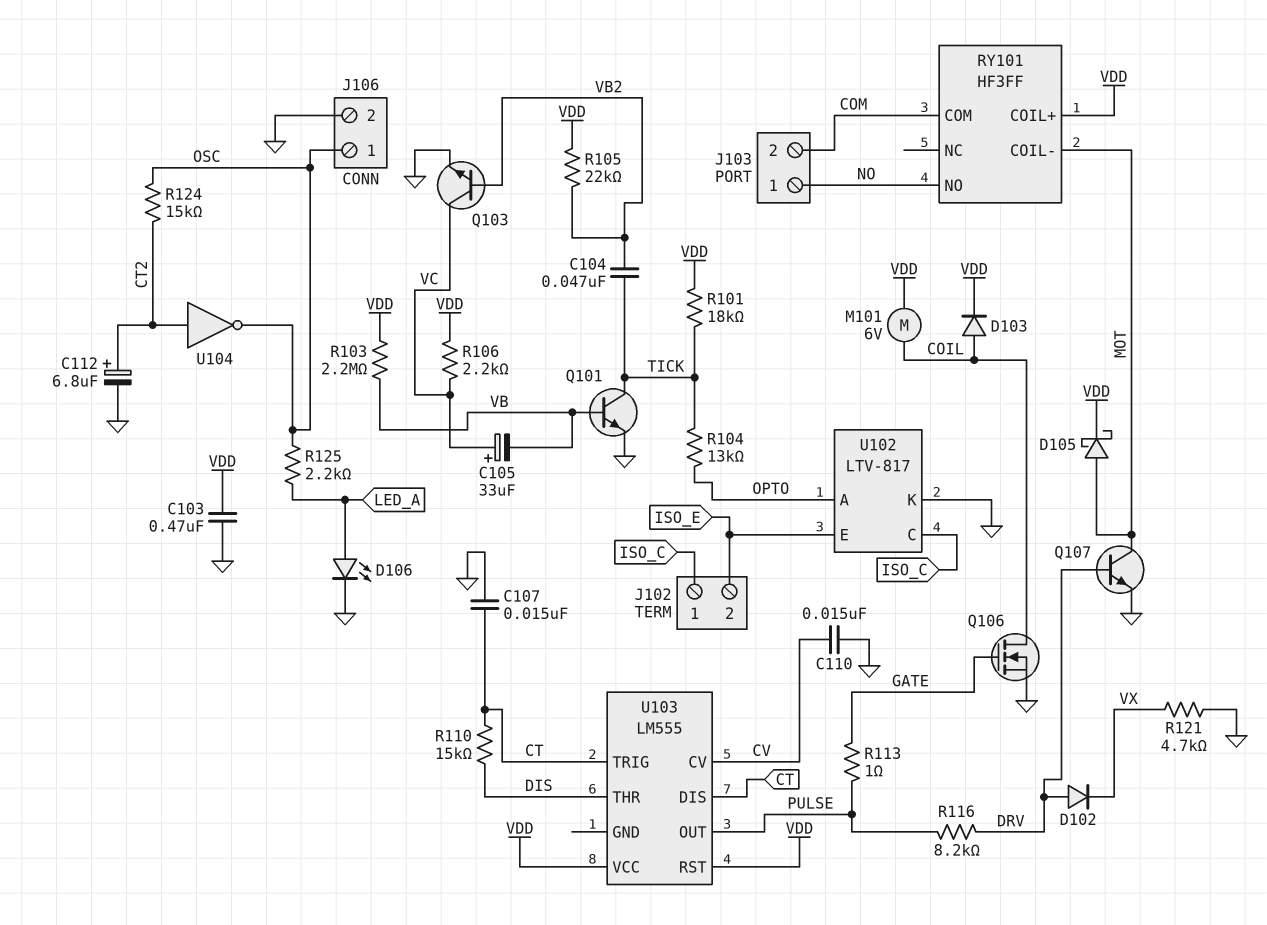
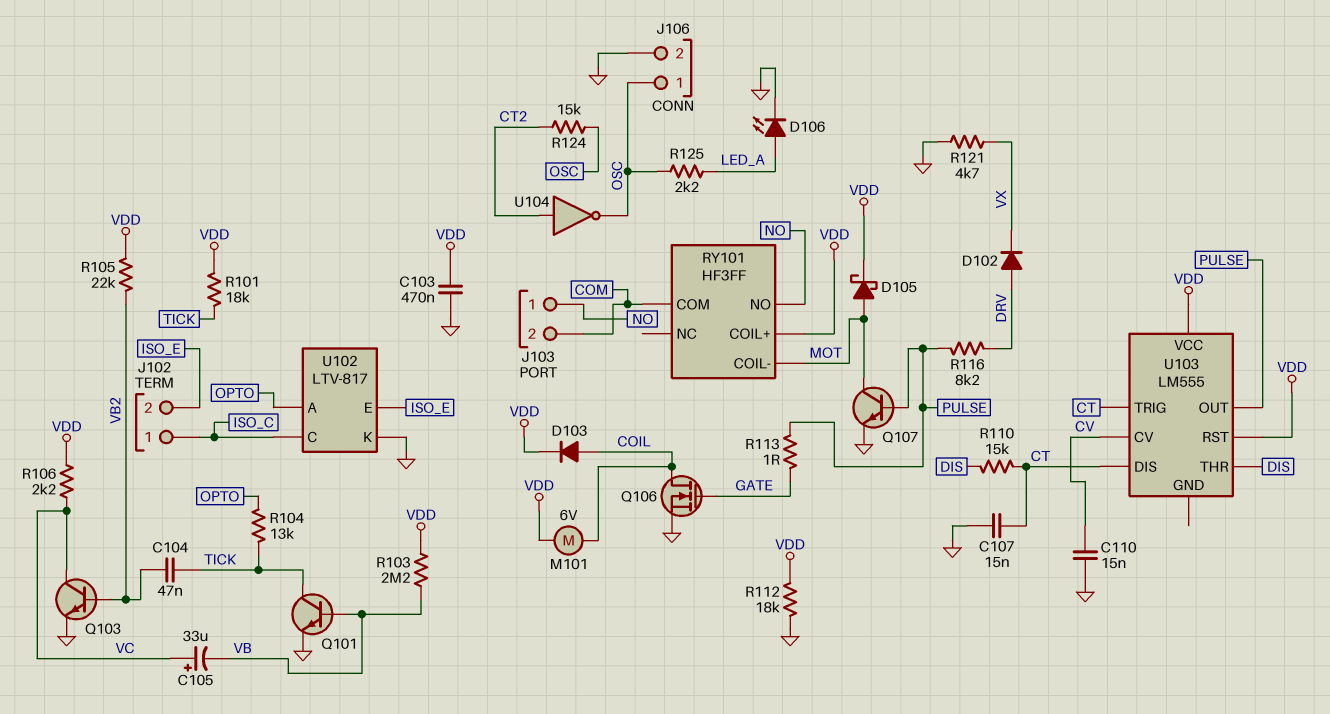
C112: 6.8uF (plus CT2, minus GND) -> none
Q107: NPN (B DRV, C MOT, E GND) -> NPN (B PULSE, C MOT, E GND)
R112: none -> 18k (GND, VDD)

